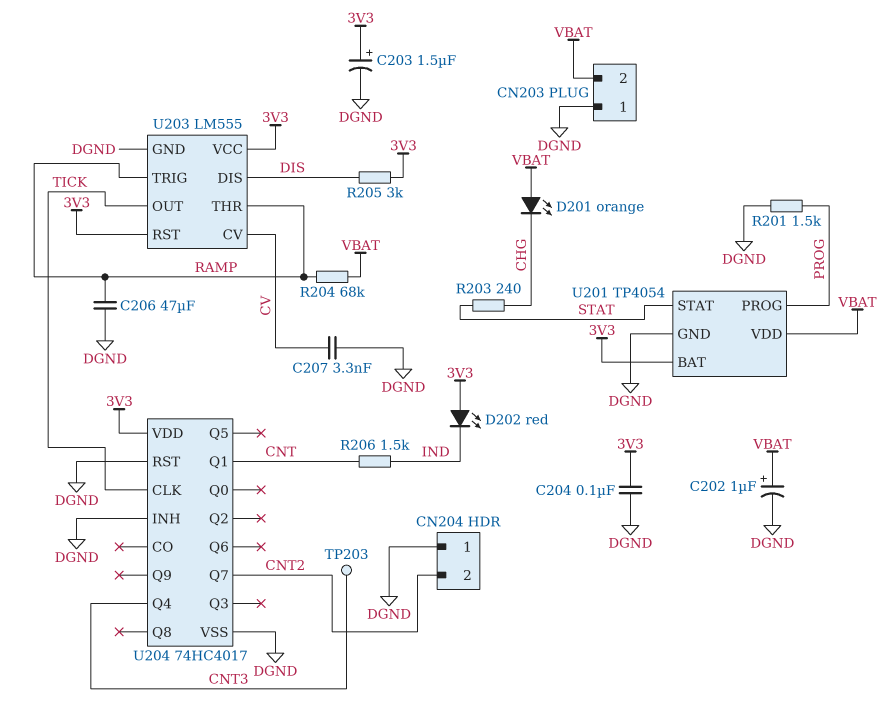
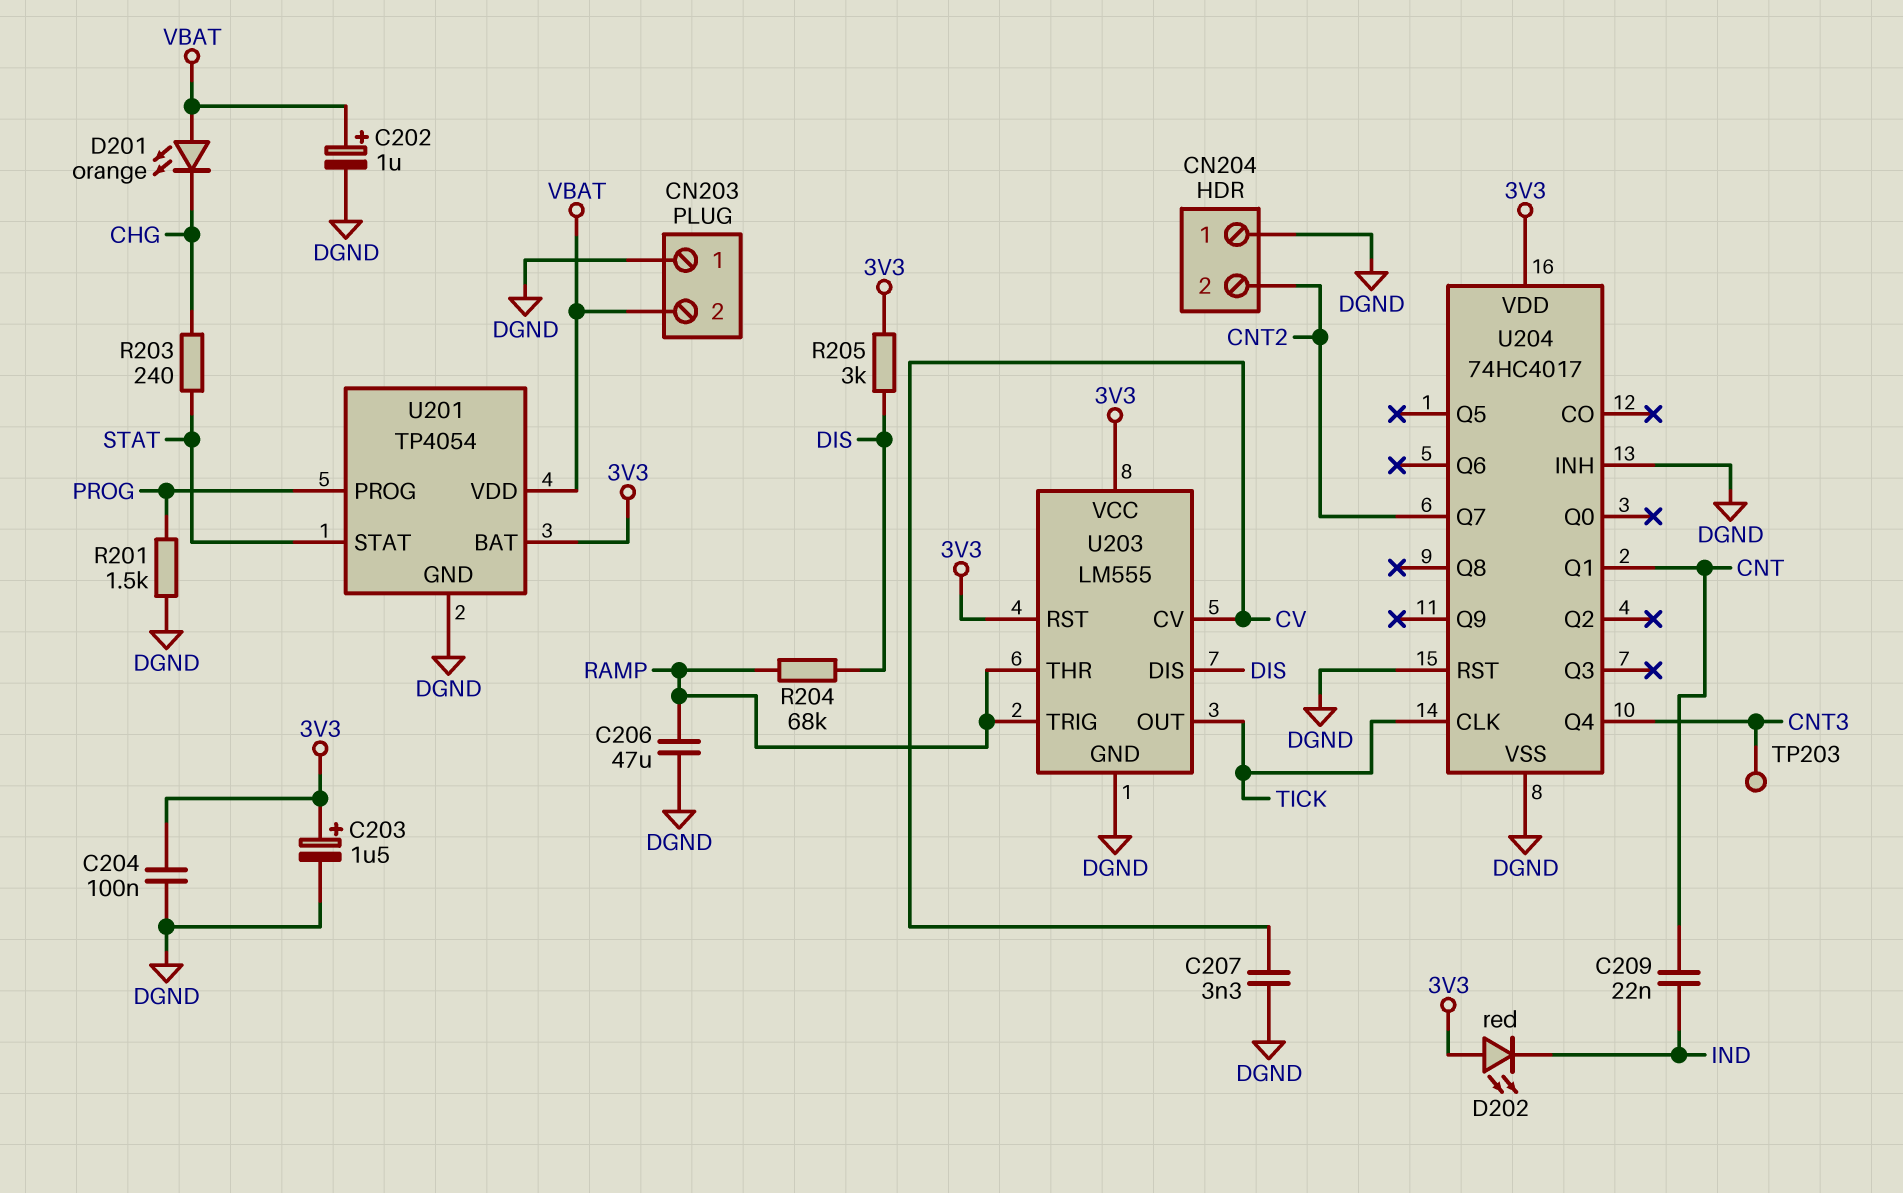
C209: none -> 22nF (CNT, IND)
R204: 68k (RAMP, VBAT) -> 68k (DIS, RAMP)
R206: 1.5k (CNT, IND) -> none

